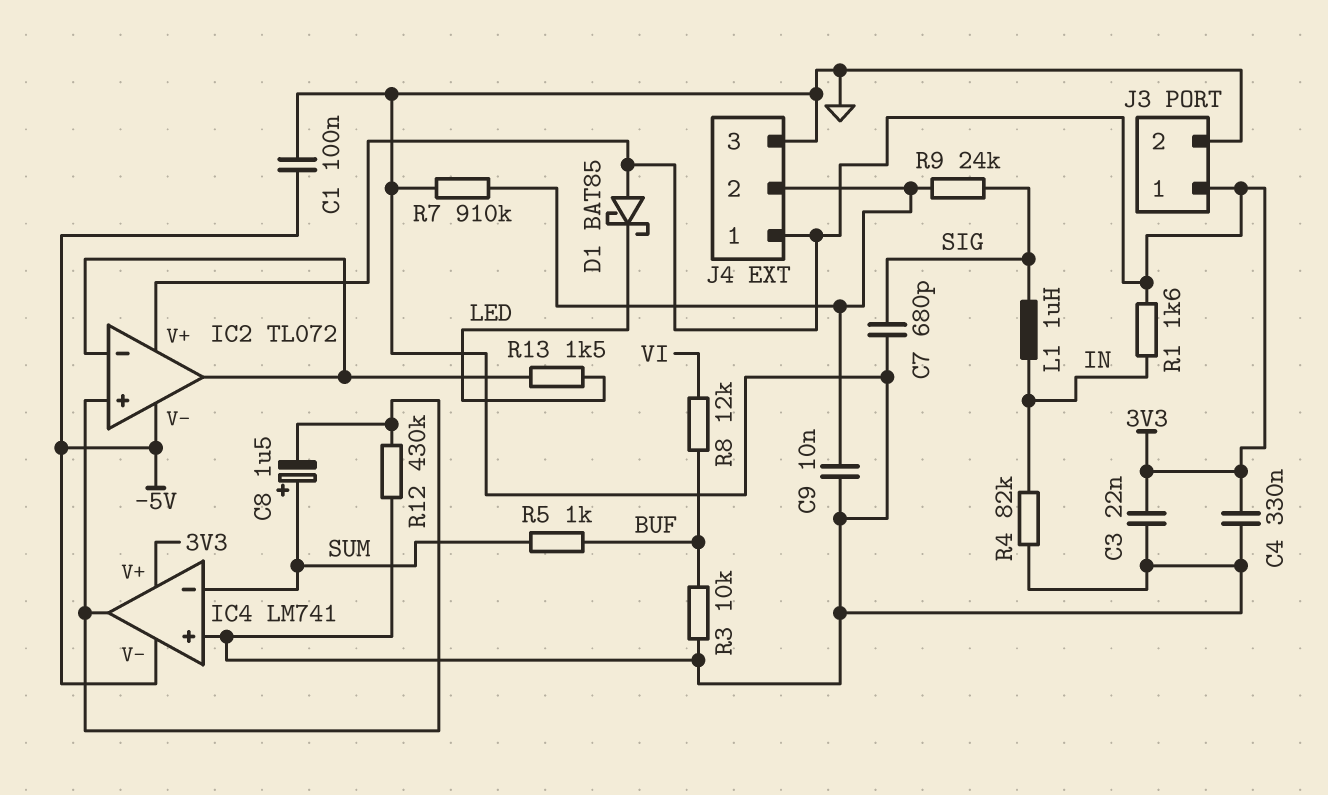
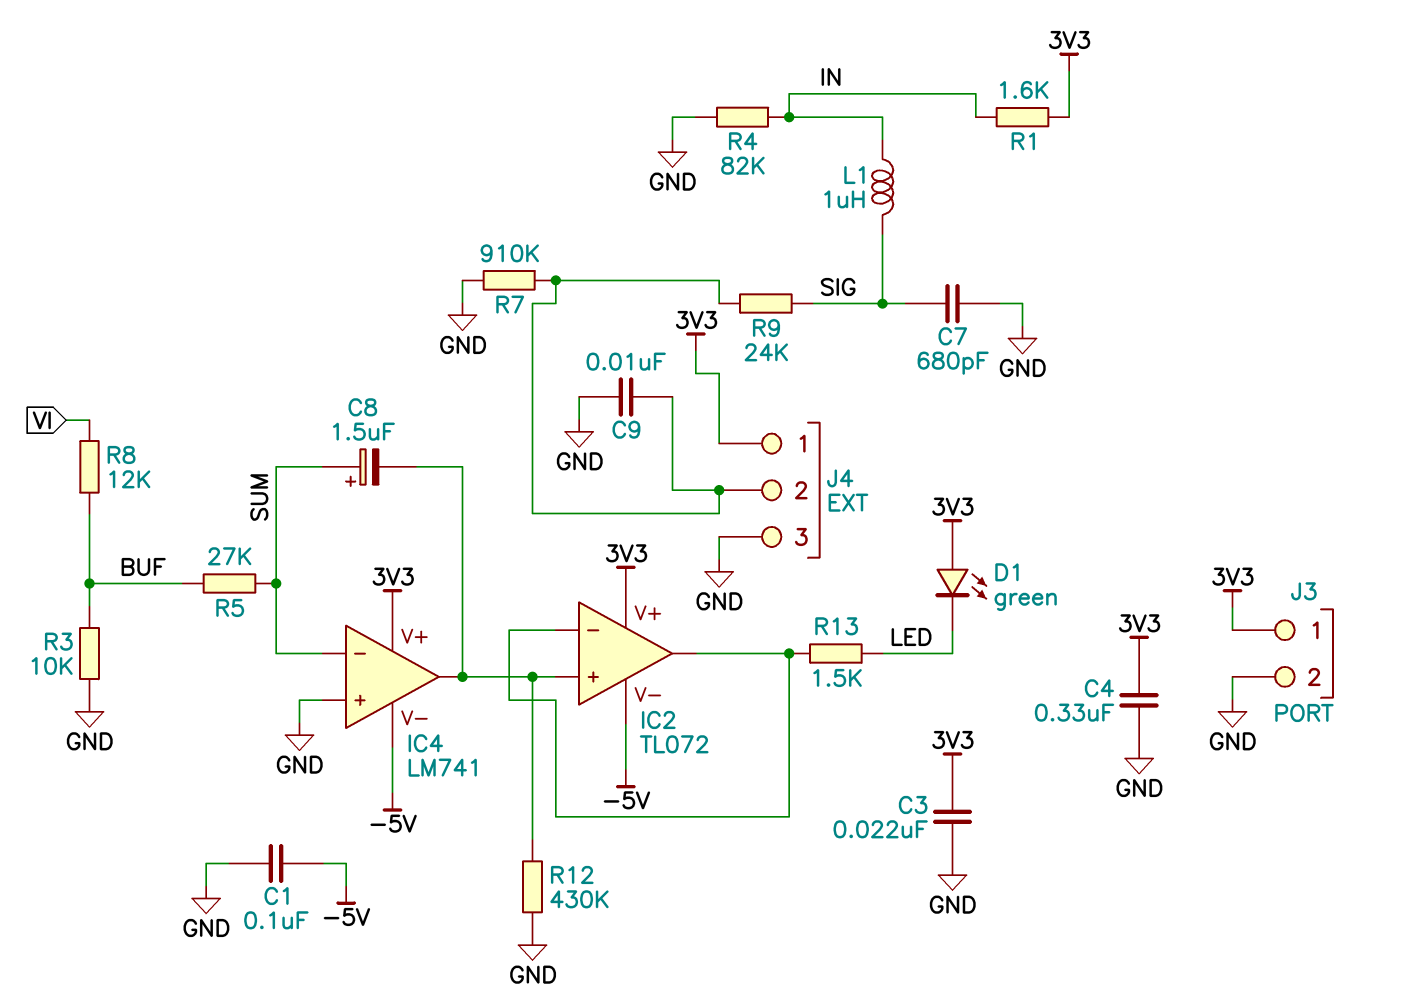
D1: schottky BAT85 (A 3V3, K LED) -> LED green (A 3V3, K LED)
R5: 1k (BUF, SUM) -> 27k (BUF, SUM)

